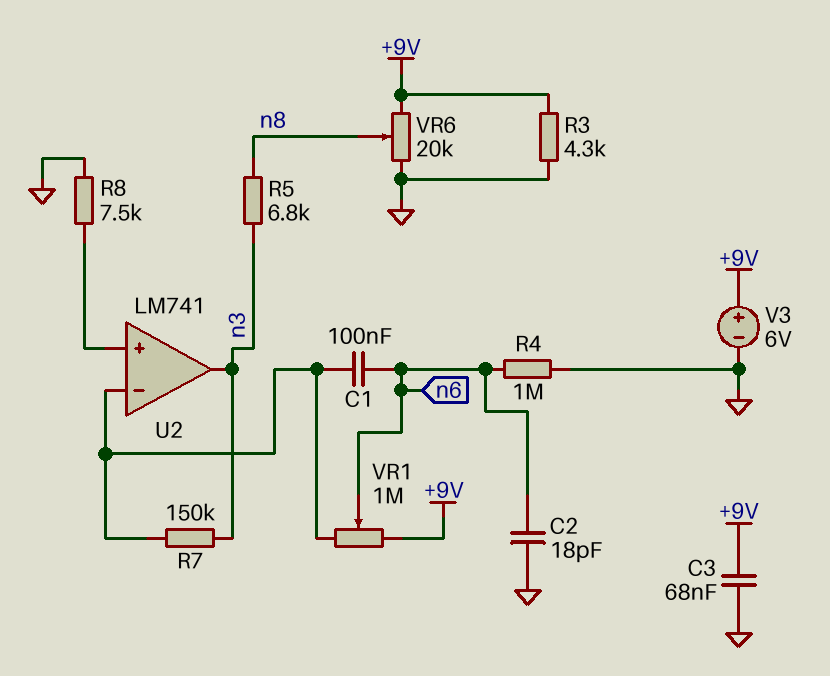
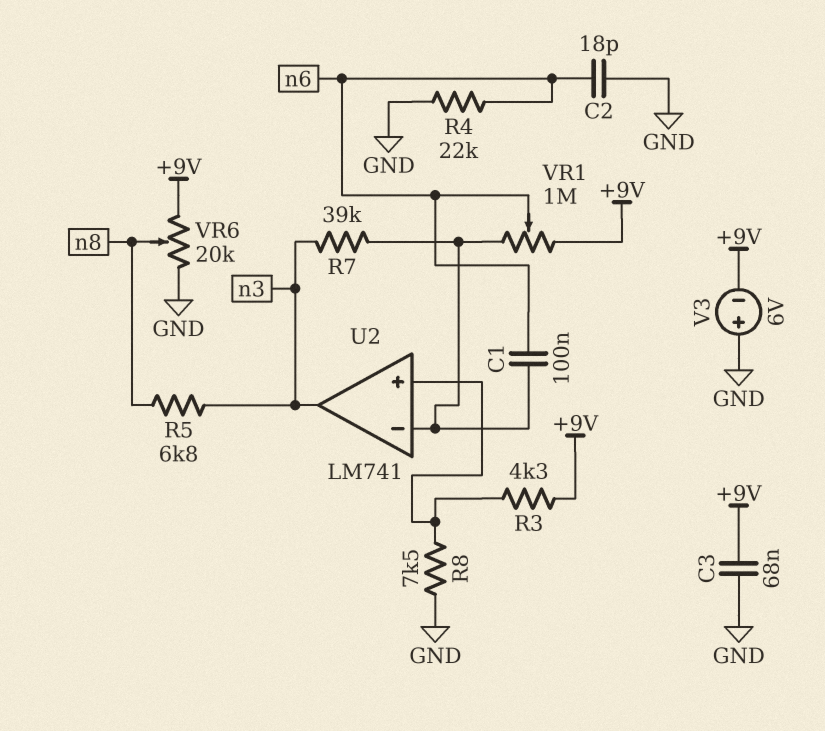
R3: 4.3k (+9V, GND) -> 4.3k (+9V, U2/in+)
R4: 1M (GND, n6) -> 22k (GND, n6)
R7: 150k (U2/in-, n3) -> 39k (U2/in-, n3)
V3: 6V (plus +9V, minus GND) -> 6V (plus GND, minus +9V)

